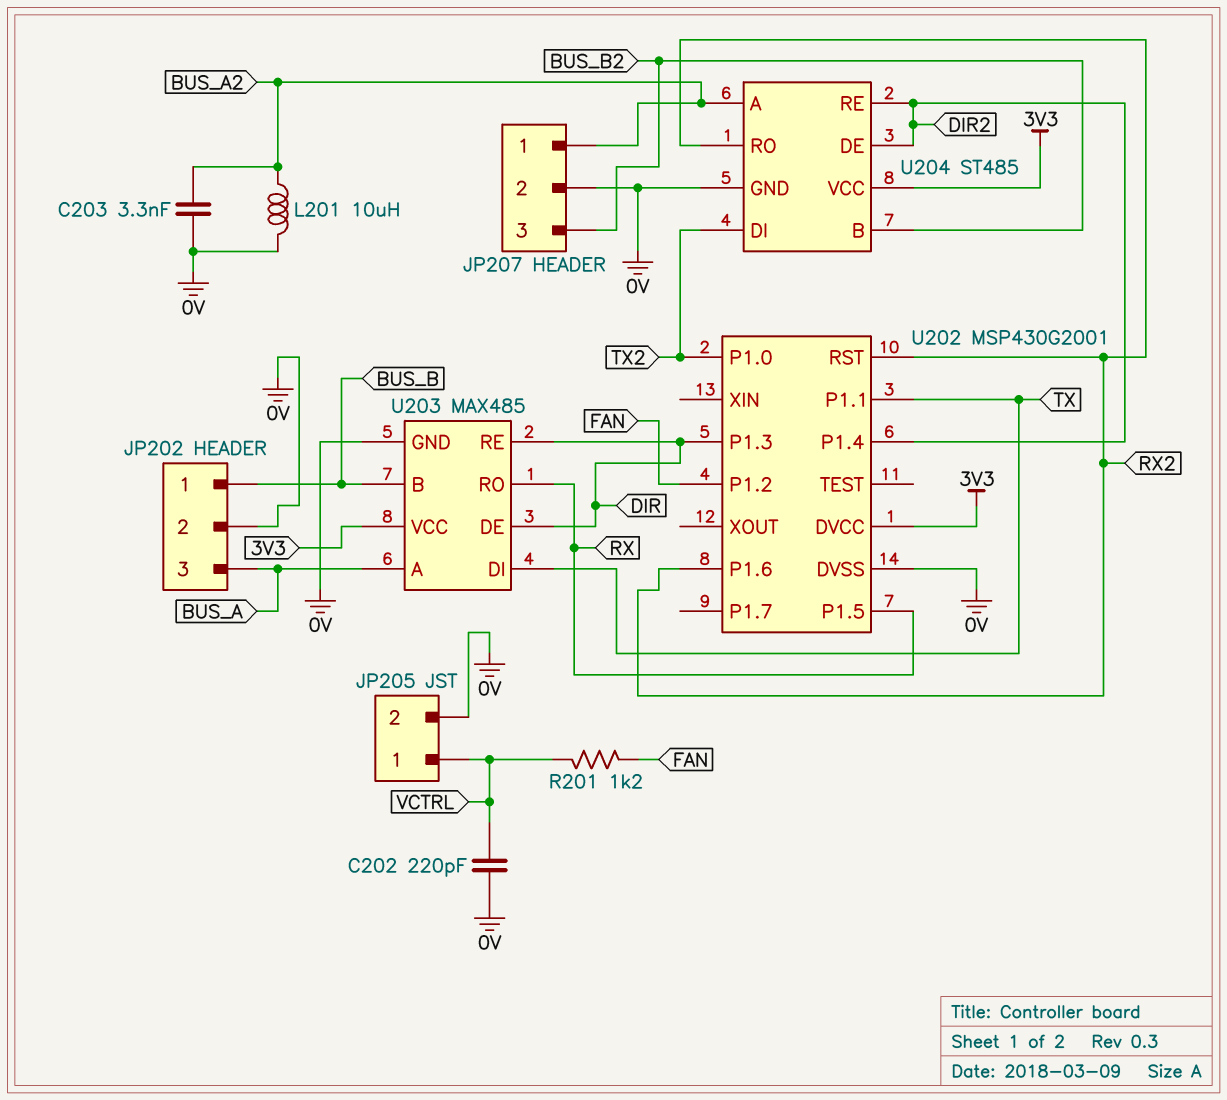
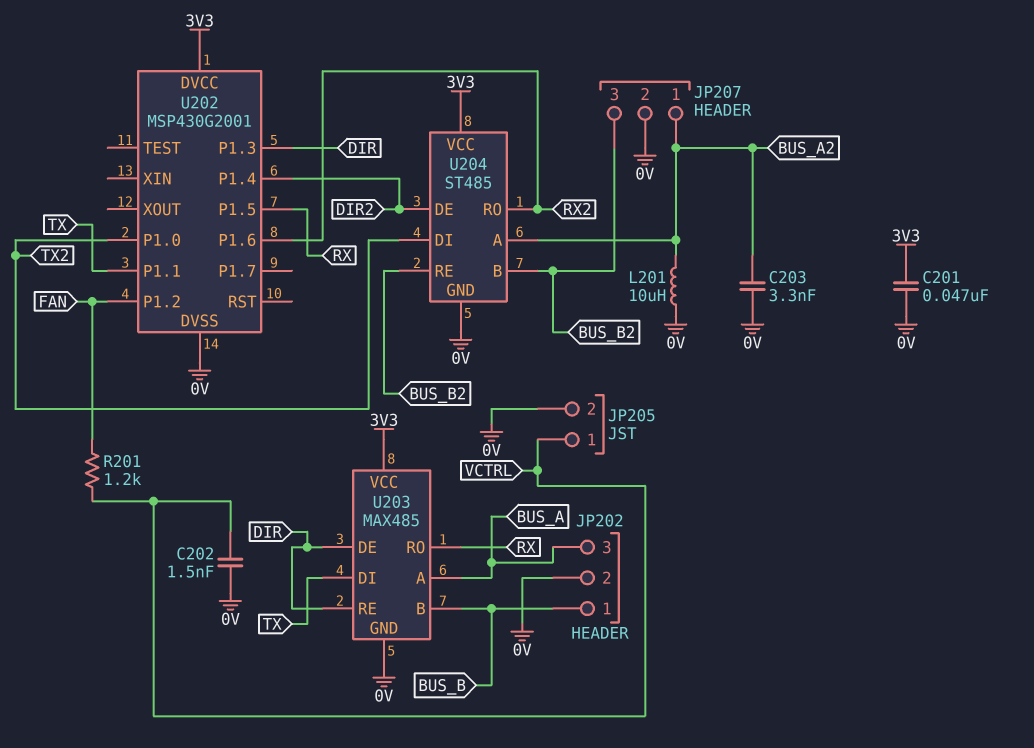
C201: none -> 47nF (0V, 3V3)
C202: 220pF (0V, VCTRL) -> 1.5nF (0V, VCTRL)
U202 pin RST: RX2 -> none
U204 pin RE: DIR2 -> BUS_B2

